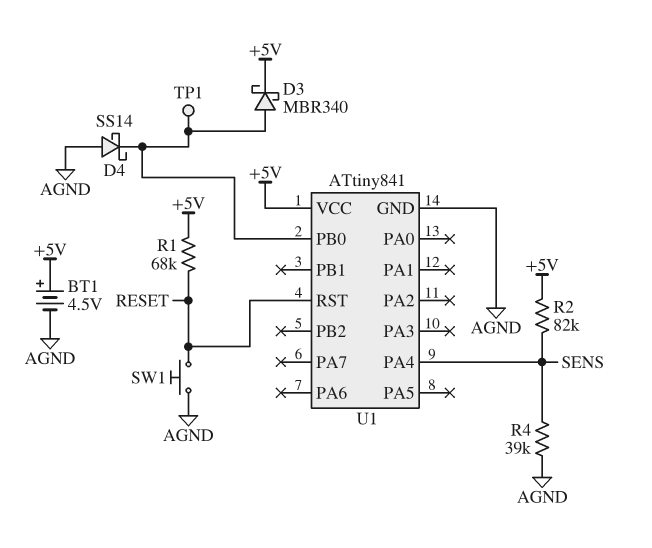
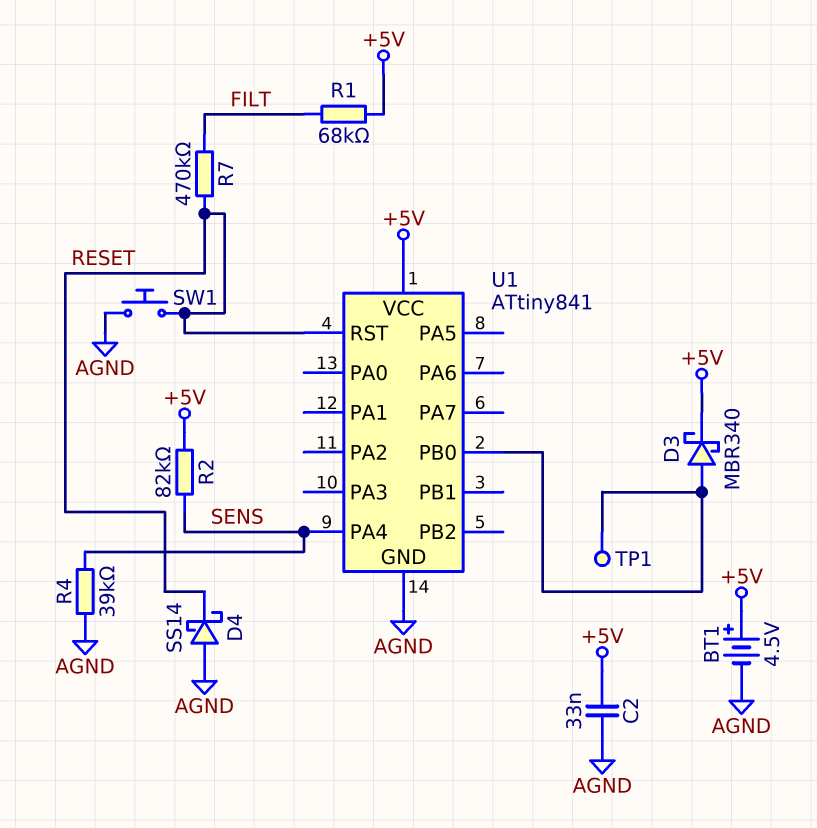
C2: none -> 33nF (+5V, AGND)
D4: schottky SS14 (A AGND, K U1/PB0) -> schottky SS14 (A AGND, K RESET)
R1: 68k (+5V, RESET) -> 68k (+5V, FILT)
R7: none -> 470k (FILT, RESET)

